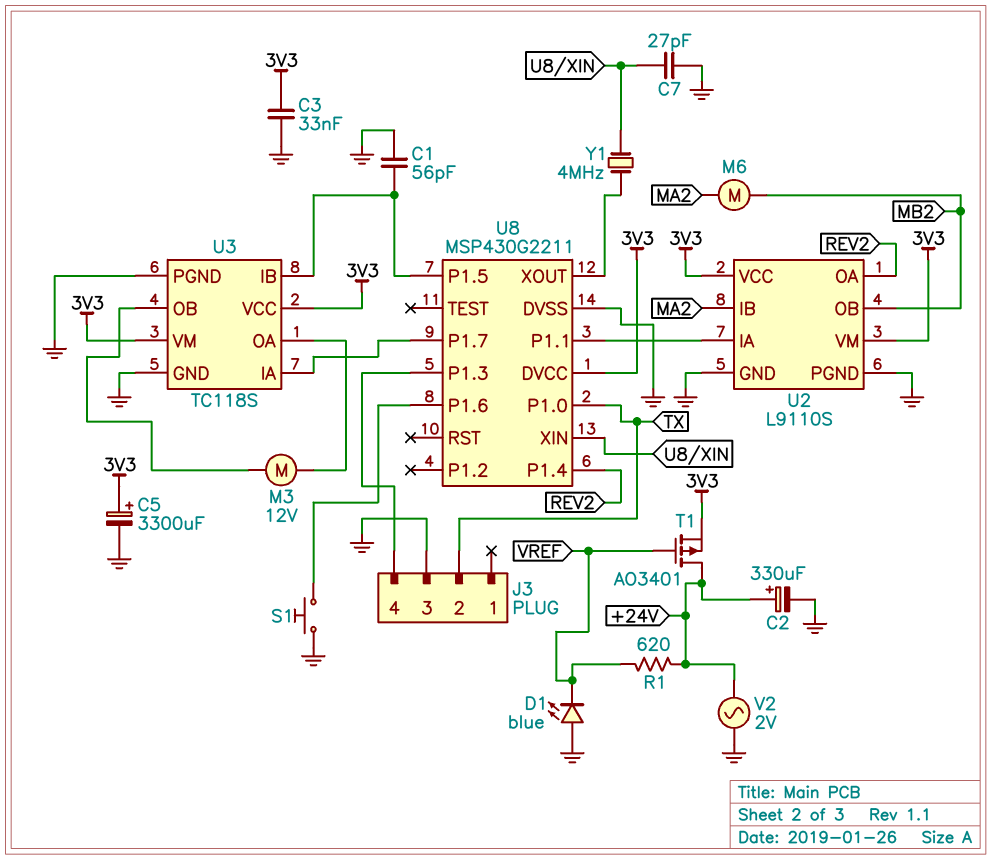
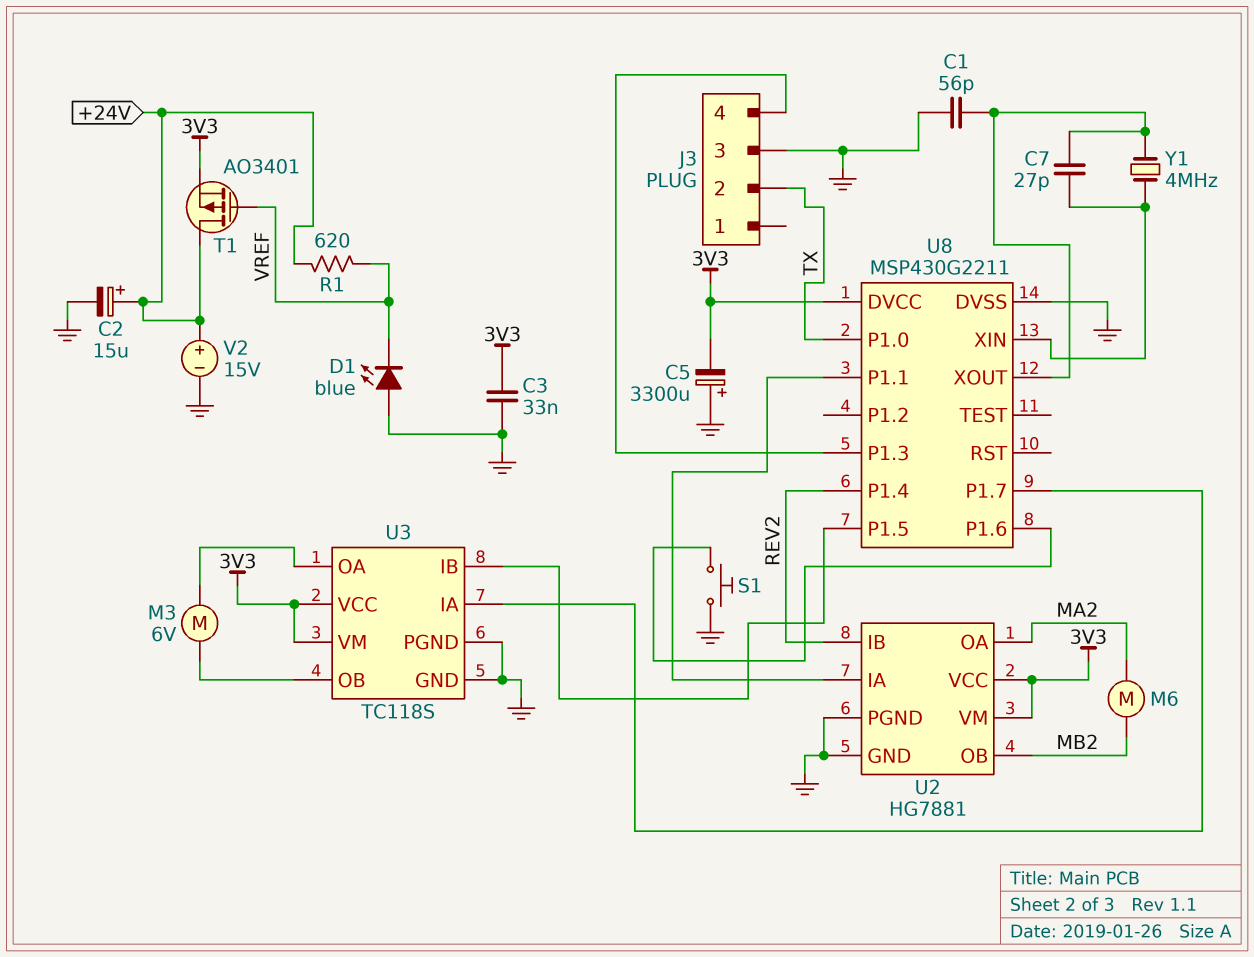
C1: 56pF (GND, U3/IB) -> 56pF (GND, U8/XOUT)
C2: 330uF (plus +24V, minus GND) -> 15uF (plus +24V, minus GND)
C5: 3300uF (plus 3V3, minus GND) -> 3300uF (plus GND, minus 3V3)
C7: 27pF (GND, U8/XIN) -> 27pF (U8/XIN, U8/XOUT)
M3: motor 12V (U3/OA, U3/OB) -> motor 6V (U3/OA, U3/OB)
U2: L9110S -> HG7881
U2 pin IB: MA2 -> REV2
U2 pin OA: REV2 -> MA2
V2: AC 2V (+24V, GND) -> 15V (plus +24V, minus GND)

